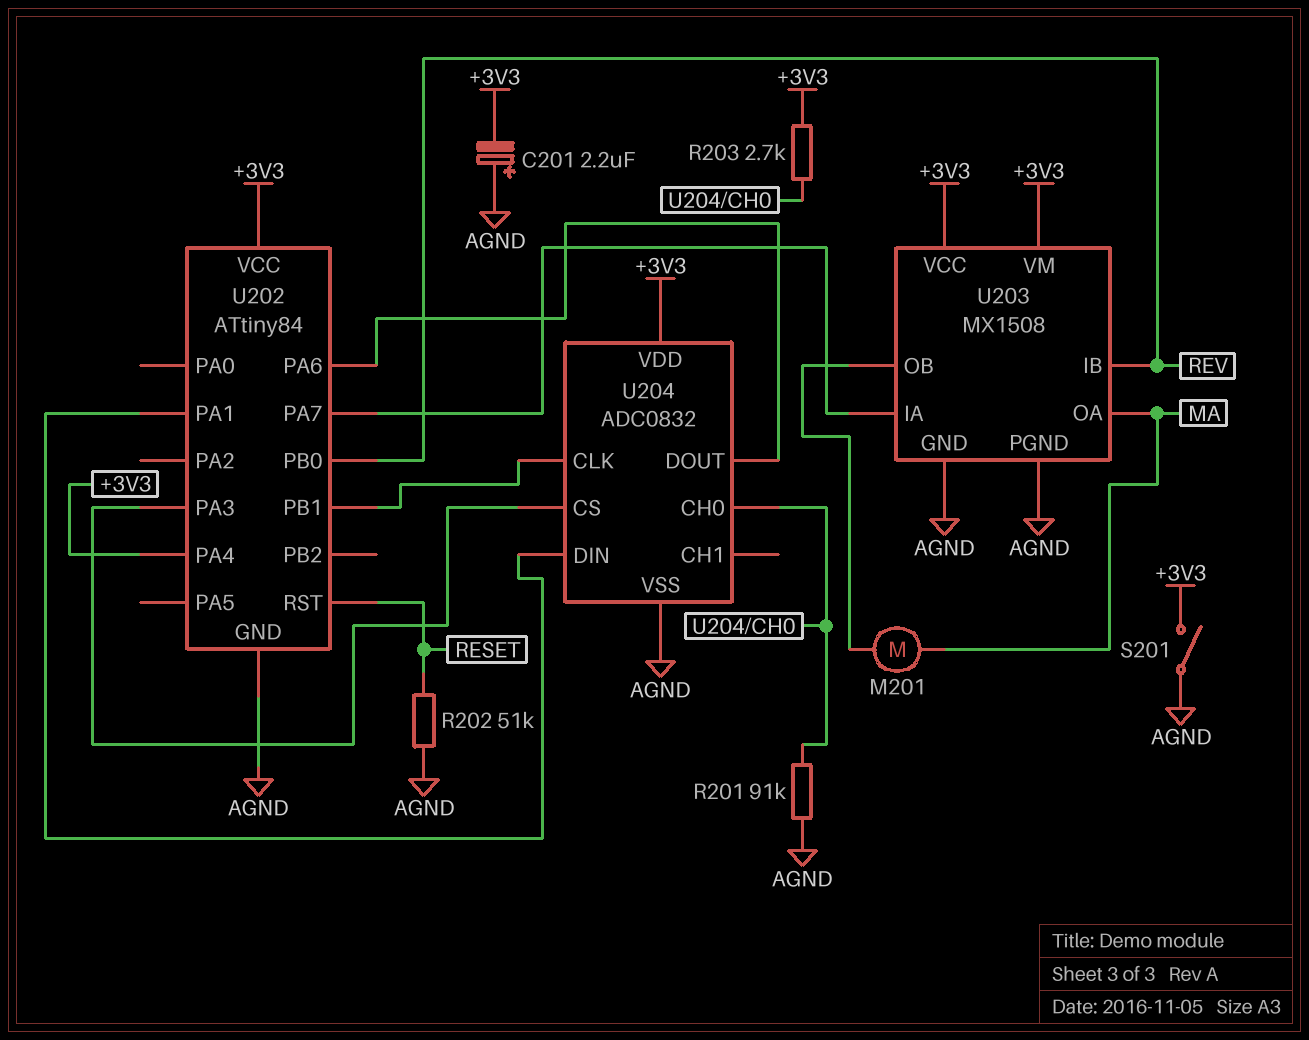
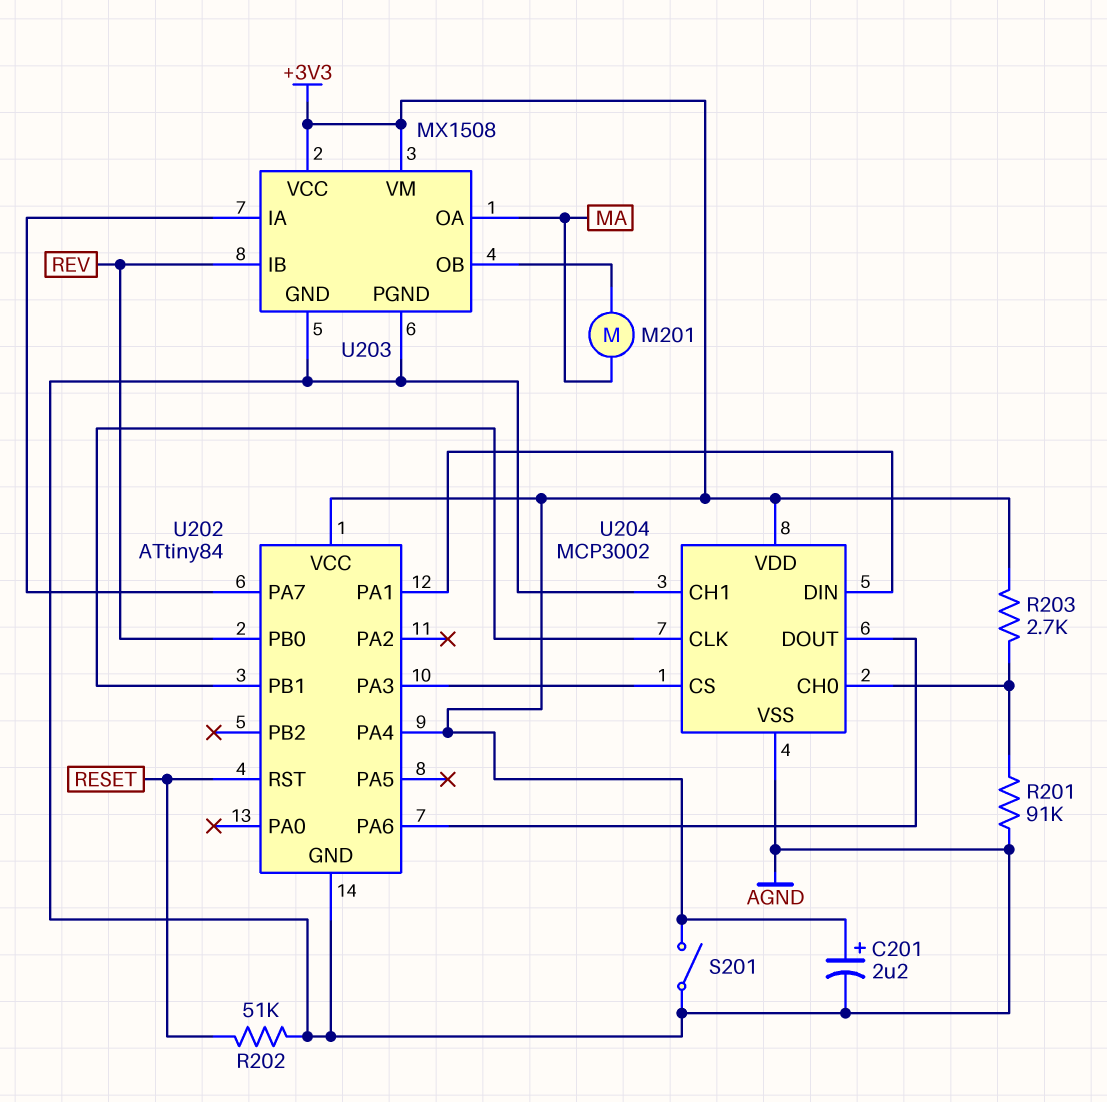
C201: 2.2uF (plus AGND, minus +3V3) -> 2.2uF (plus +3V3, minus AGND)
U204: ADC0832 -> MCP3002
U204 pin CH1: none -> AGND

